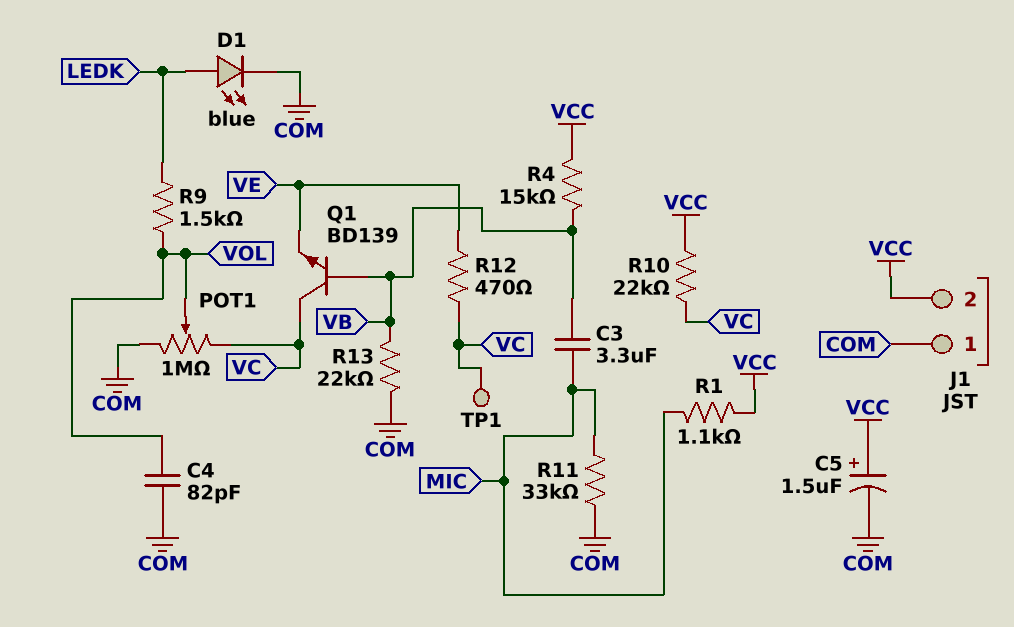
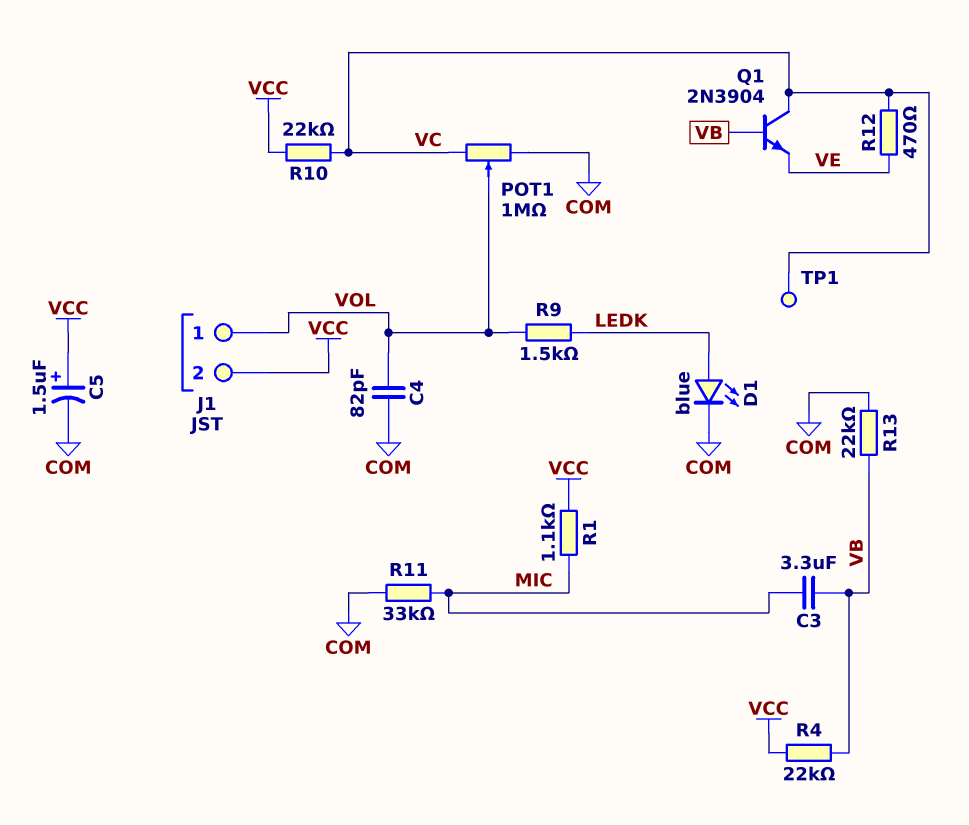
J1 pin 1: COM -> VOL
Q1: NPN BD139 (B VB, C VC, E VE) -> NPN 2N3904 (B VB, C VC, E VE)
R4: 15k (VB, VCC) -> 22k (VB, VCC)

